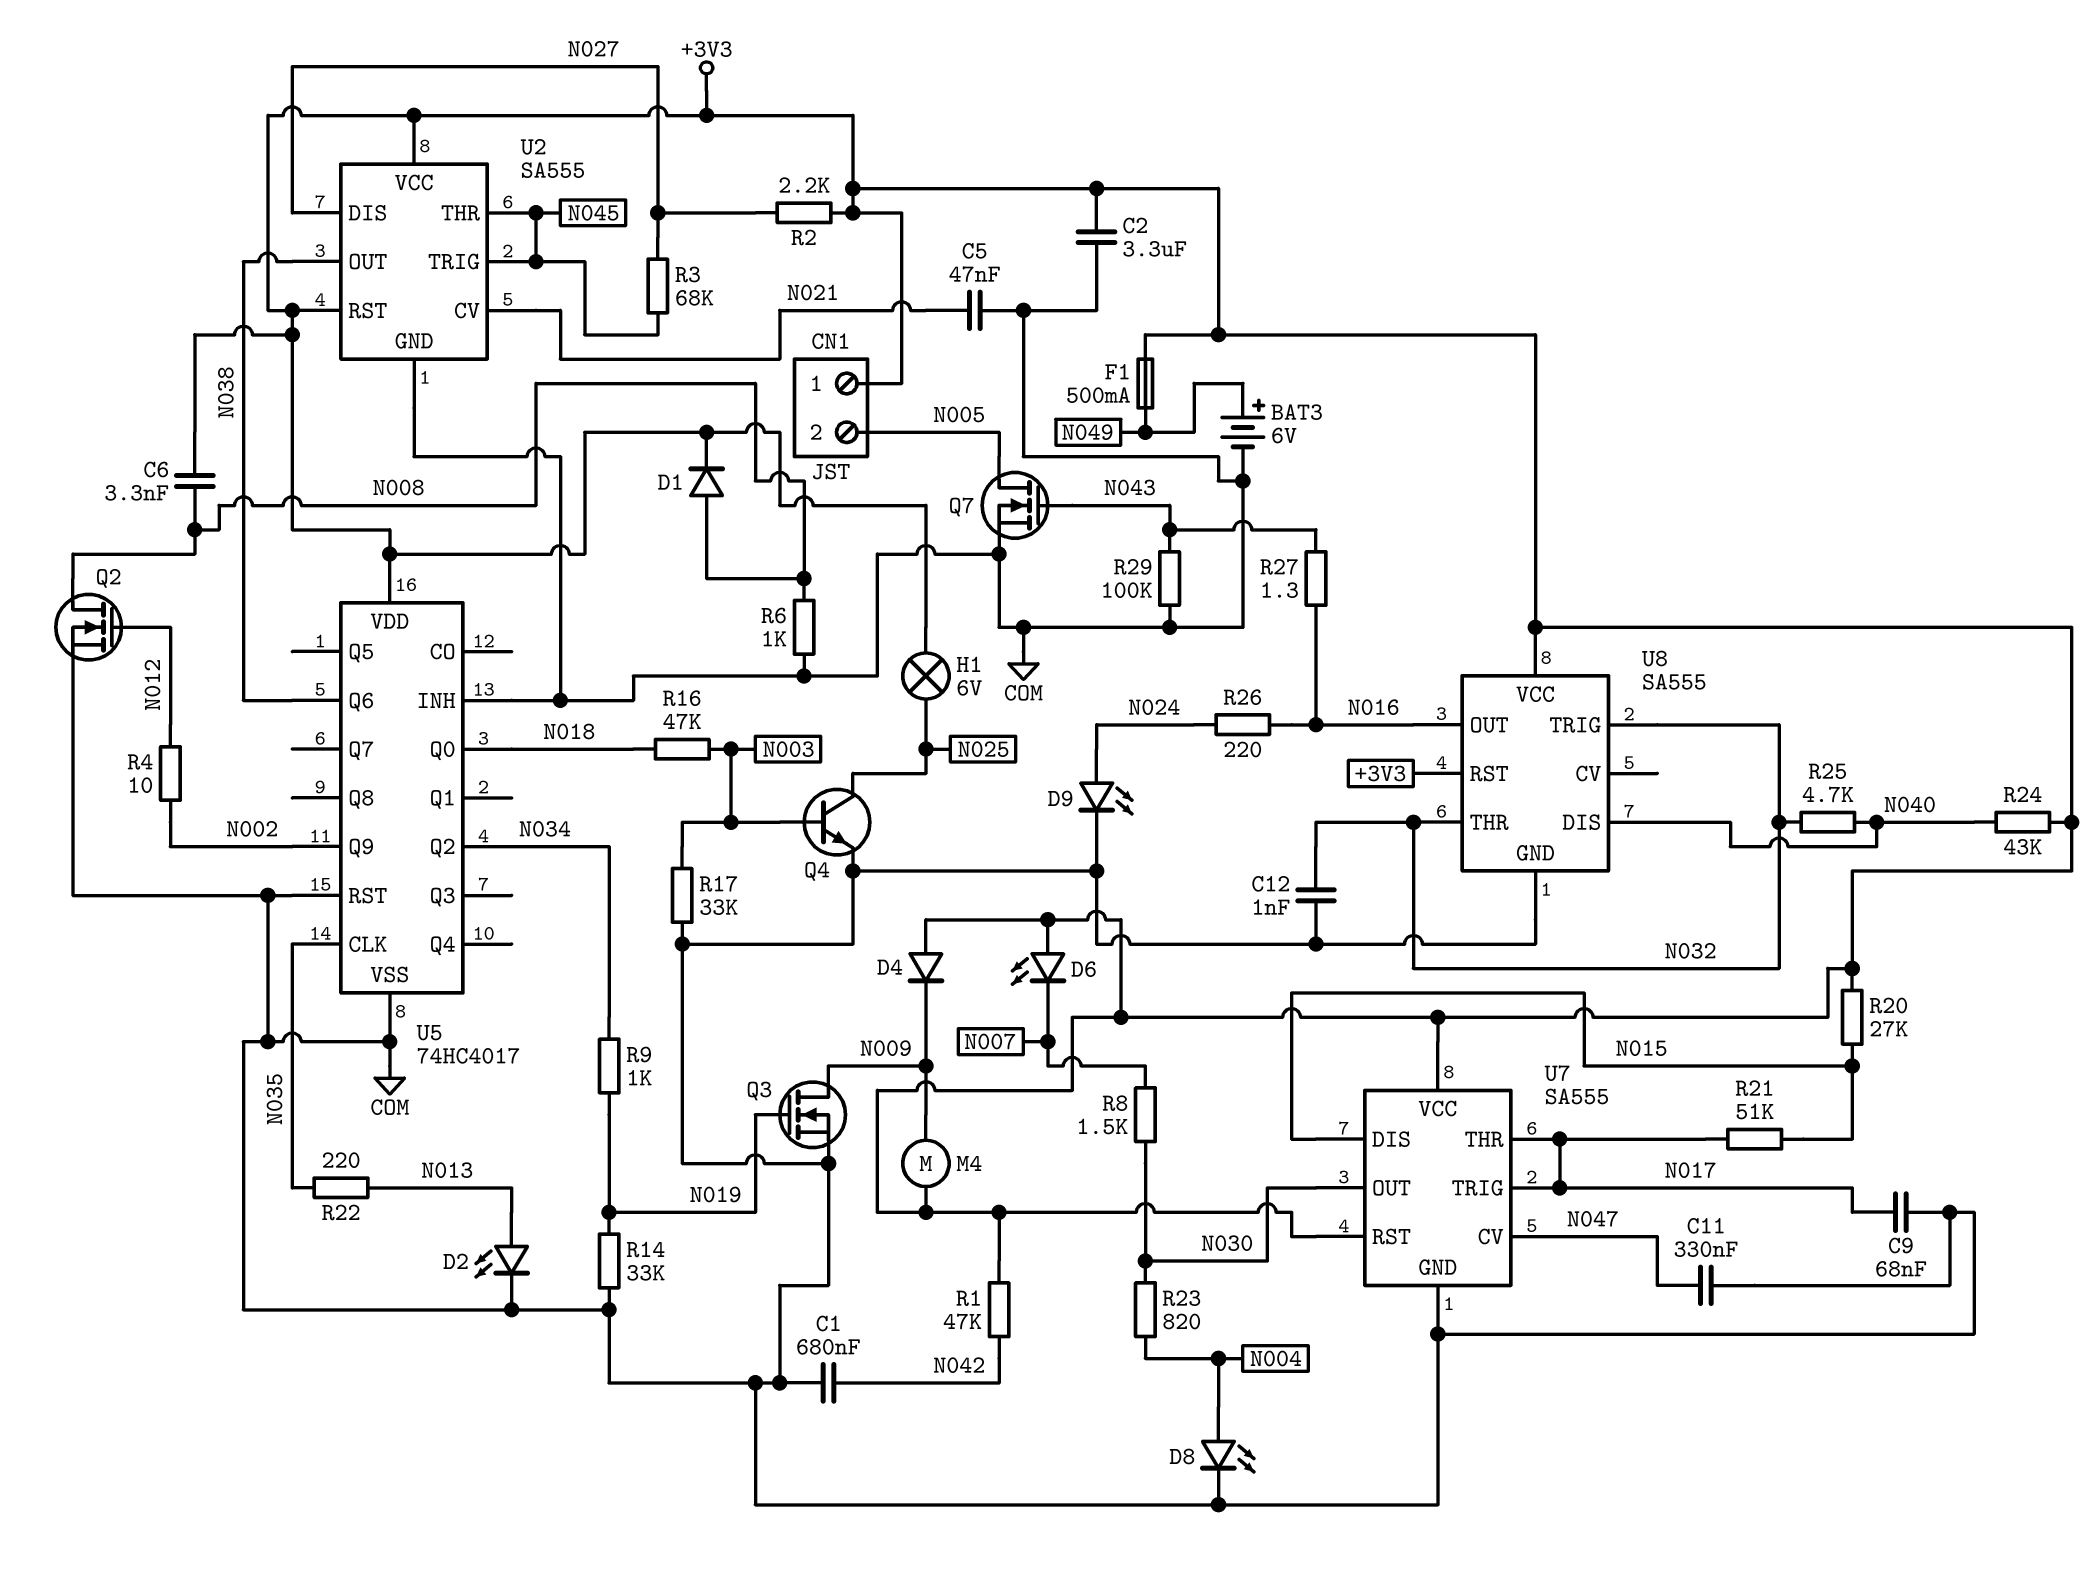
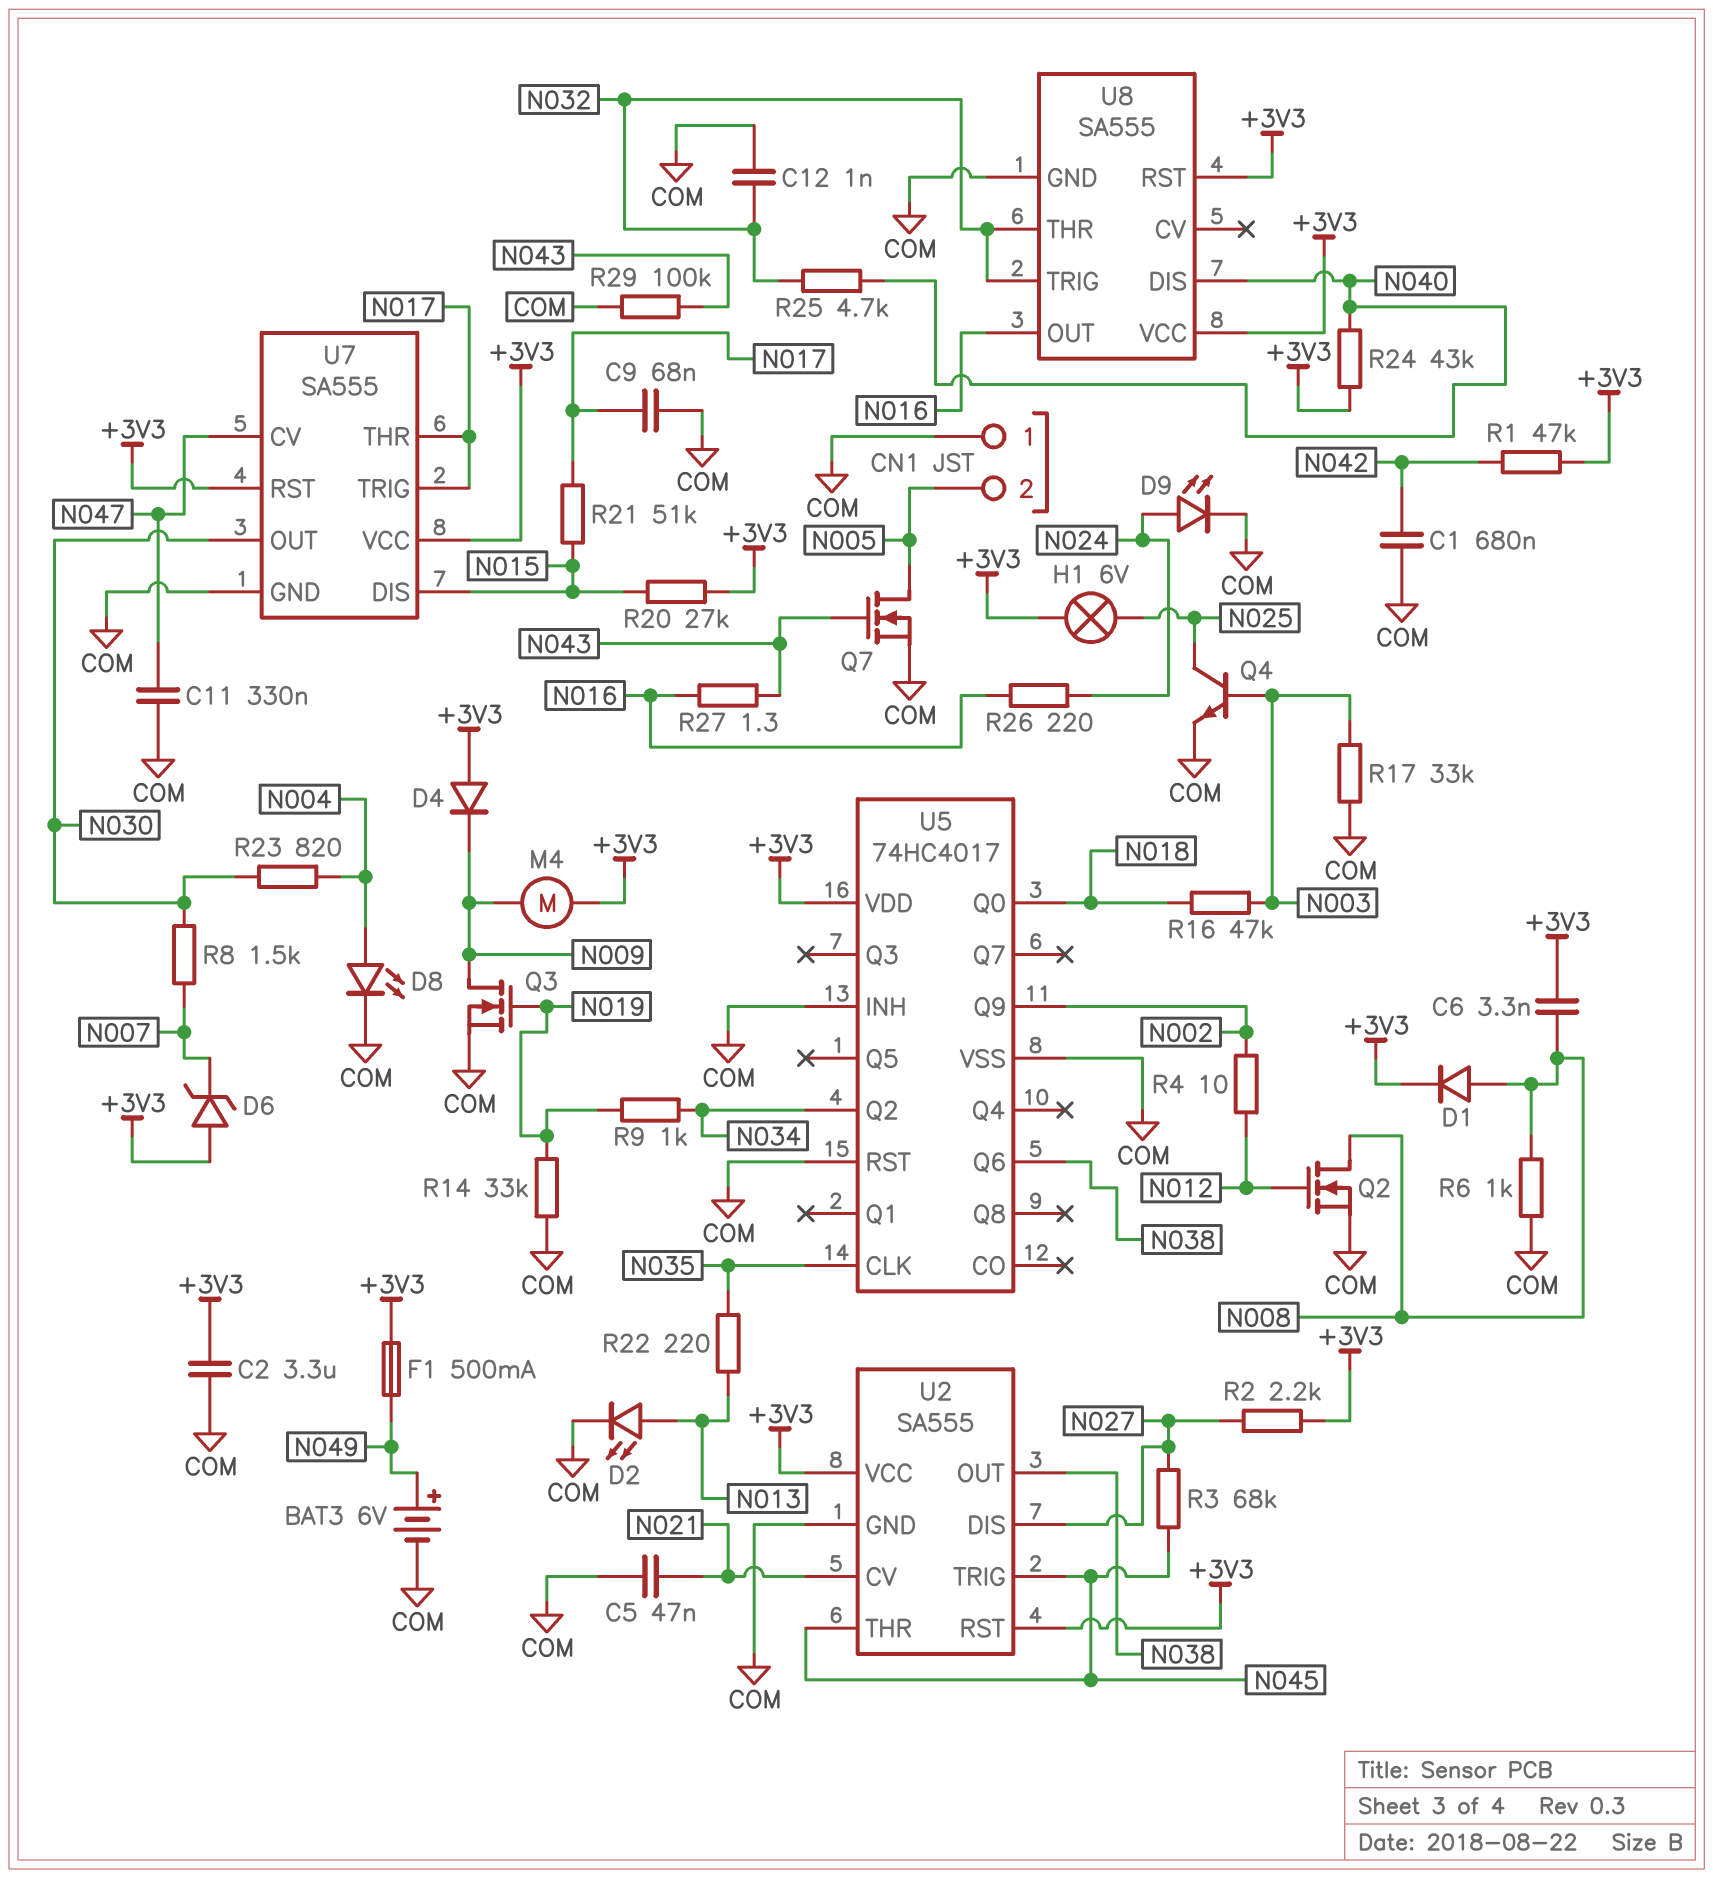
CN1 pin 1: +3V3 -> COM
D6: LED (A +3V3, K N007) -> zener (A +3V3, K N007)

